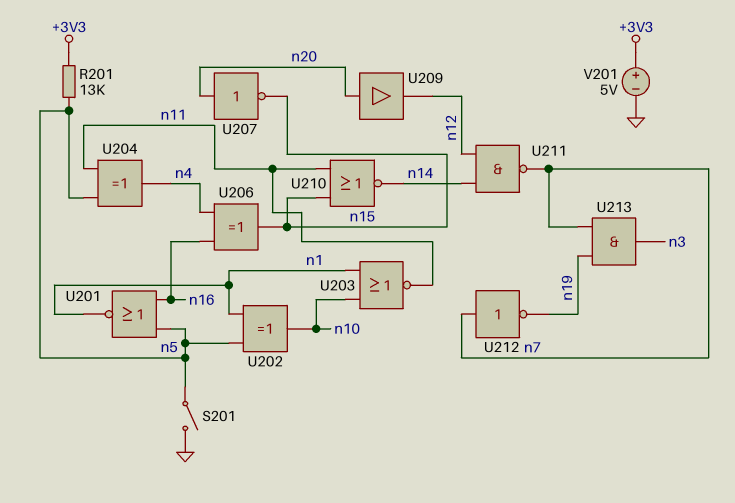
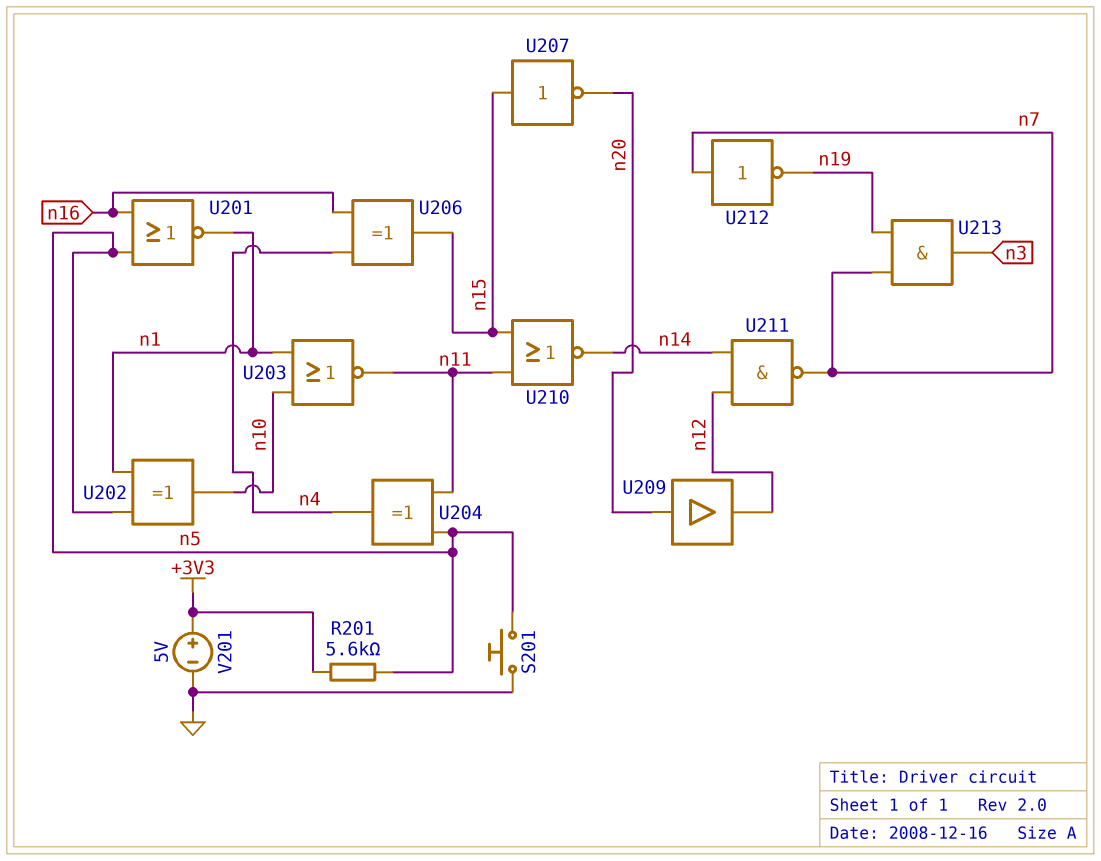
R201: 13k (+3V3, n5) -> 5.6k (+3V3, n5)
S201: switch (GND, n5) -> button (GND, n5)
U207: NOT (in n20, out n15) -> NOT (in n15, out n20)

